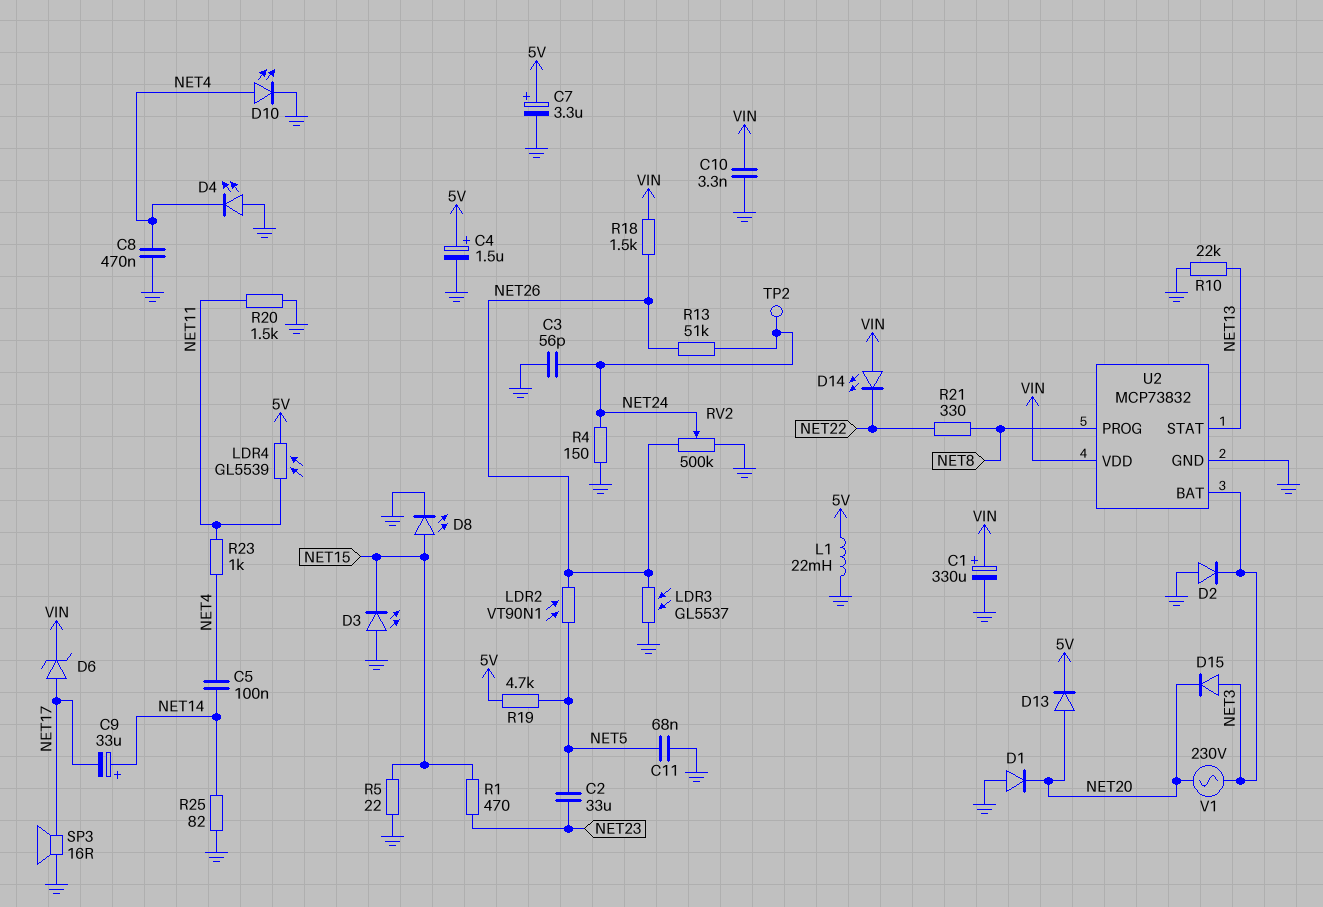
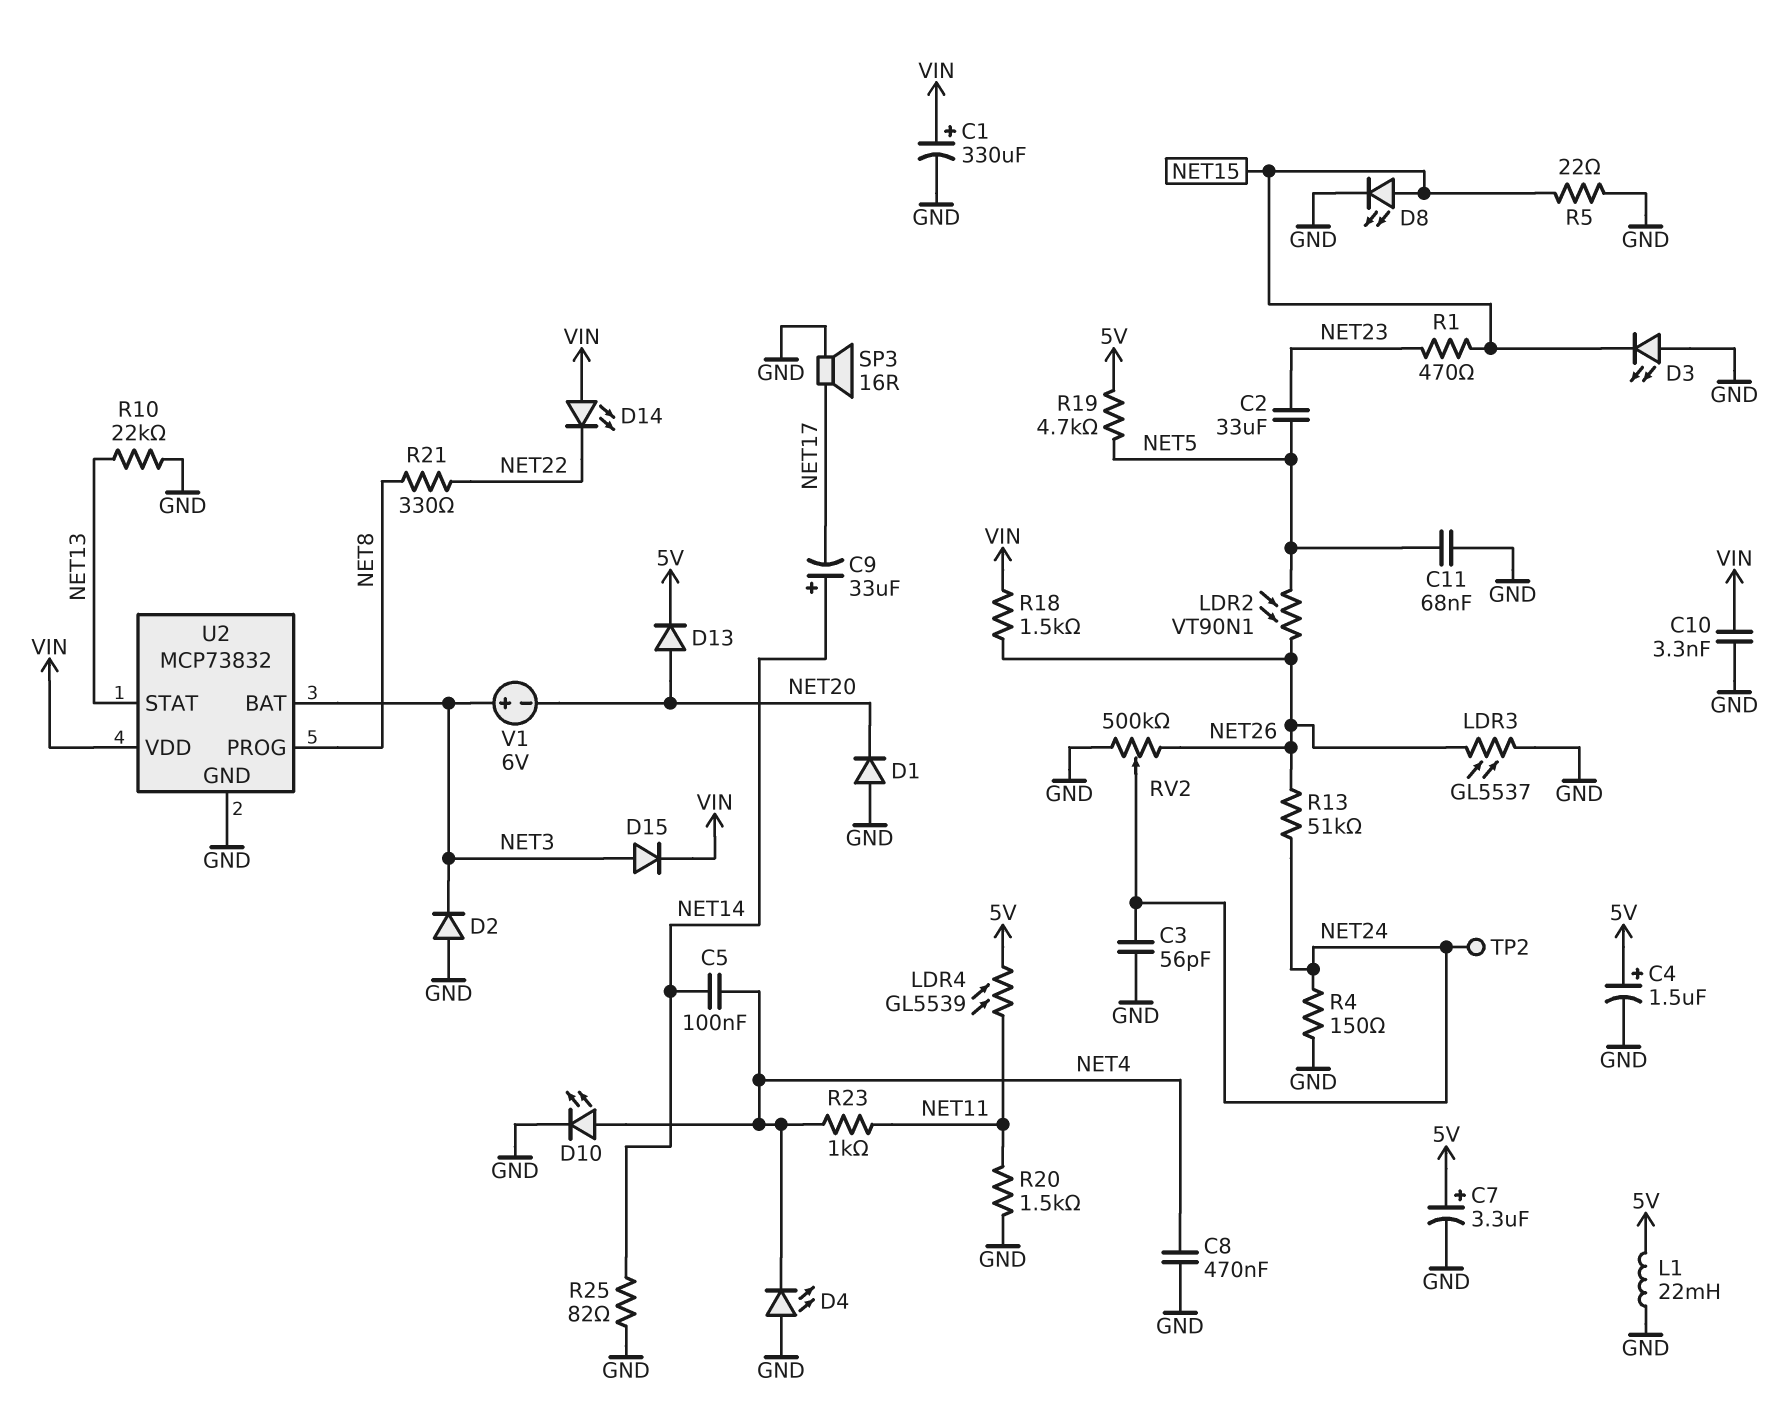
D6: zener (A NET17, K VIN) -> none
D15: diode (A NET3, K NET20) -> diode (A NET3, K VIN)
V1: AC 230V (NET3, NET20) -> 6V (plus NET3, minus NET20)

